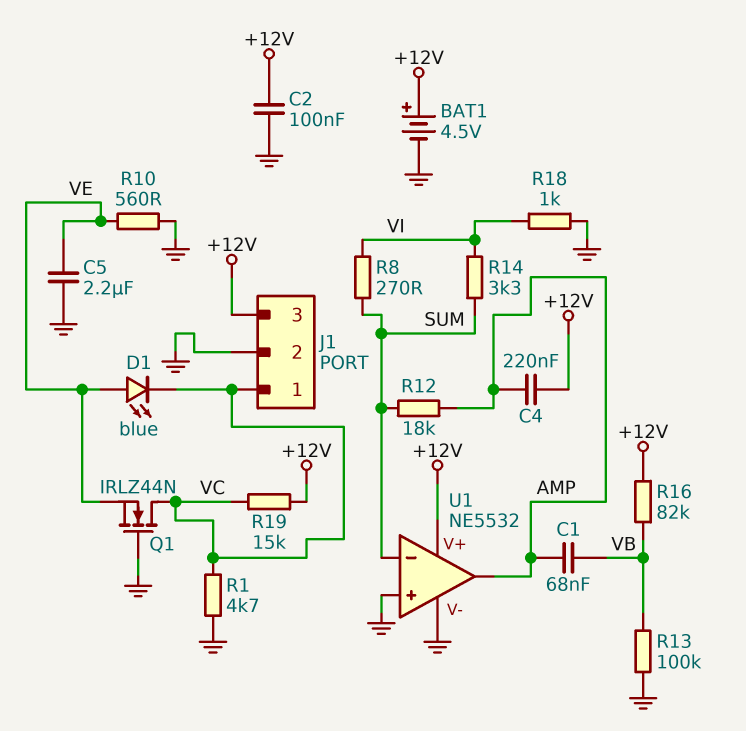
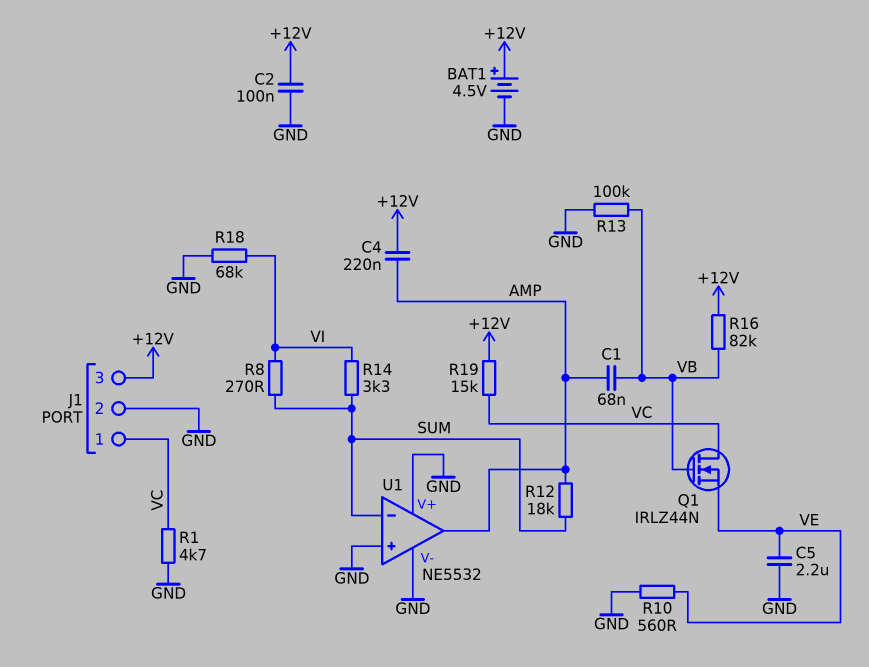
D1: LED blue (A VE, K VC) -> none
Q1: NMOS IRLZ44N (G GND, D VC, S VE) -> NMOS IRLZ44N (G VB, D VC, S VE)
R18: 1k (GND, VI) -> 68k (GND, VI)
U1 pin V+: +12V -> GND

